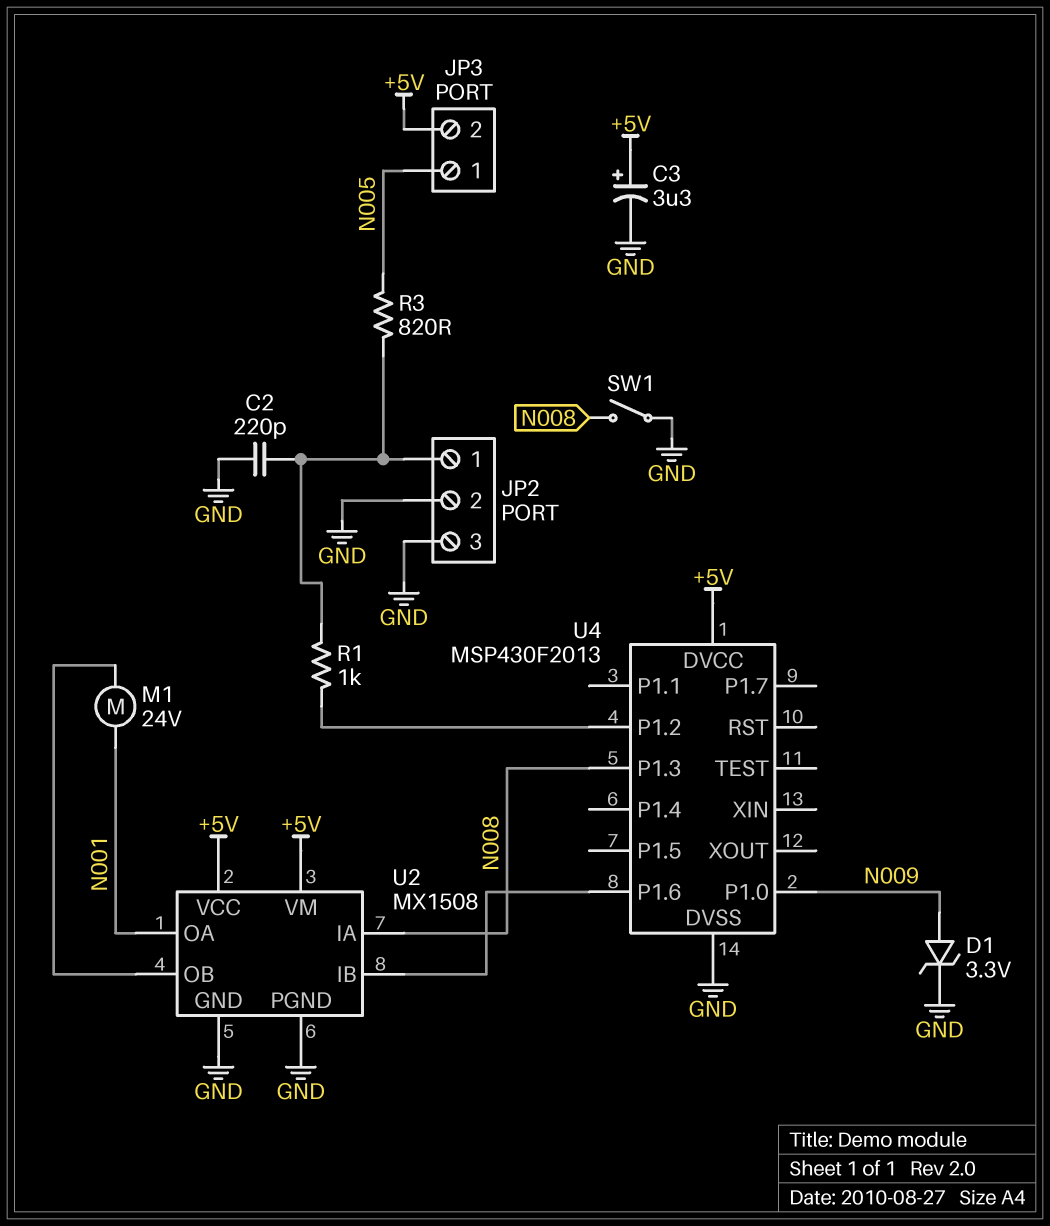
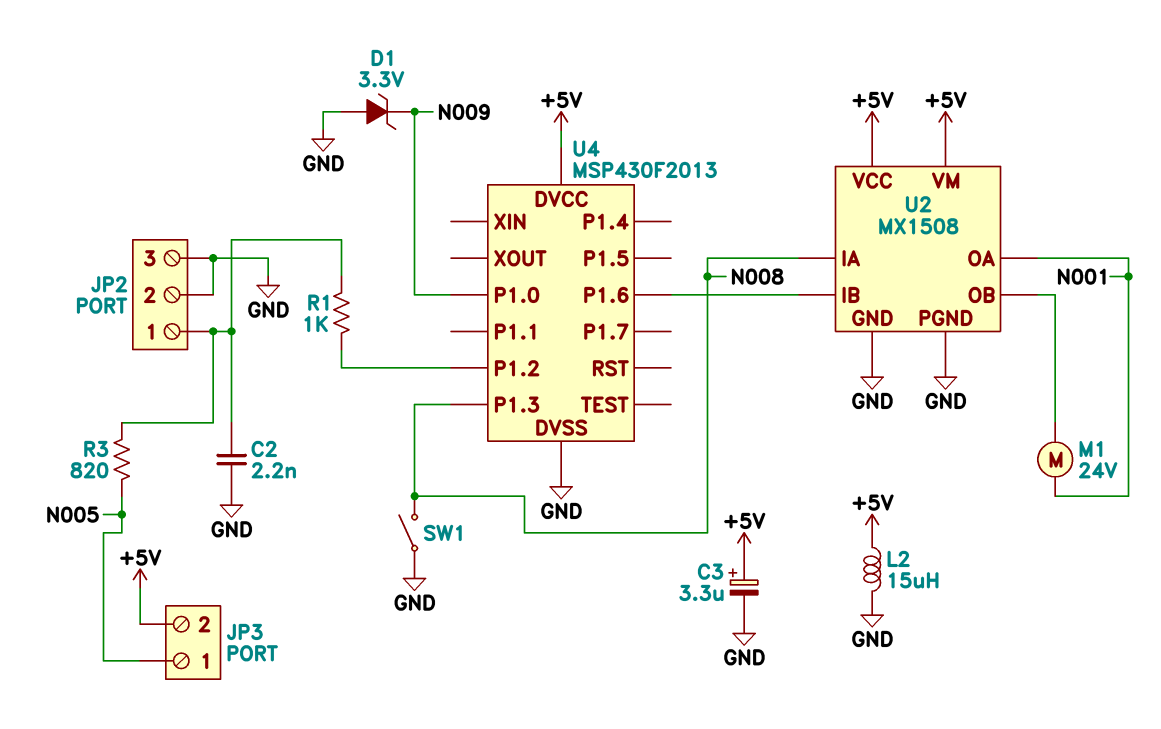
C2: 220pF (GND, JP2/1) -> 2.2nF (GND, JP2/1)
D1: zener 3.3V (A N009, K GND) -> zener 3.3V (A GND, K N009)
L2: none -> 15uH (+5V, GND)

